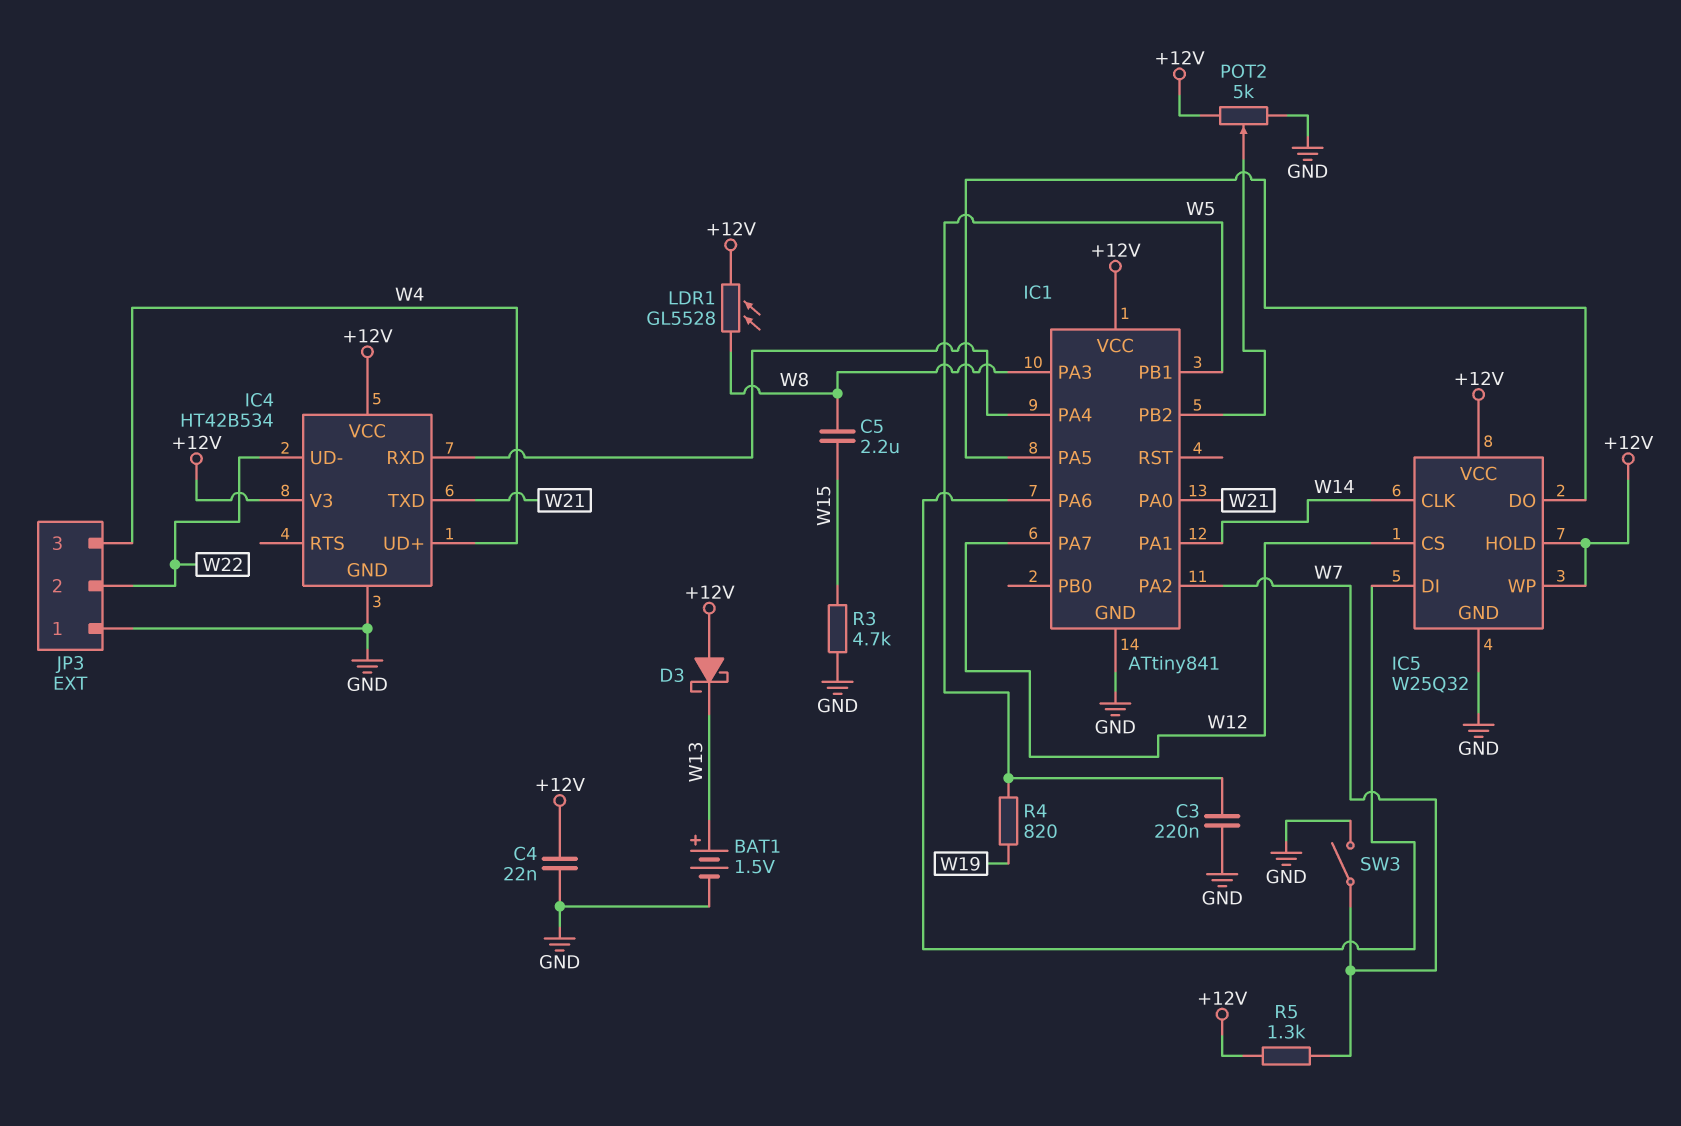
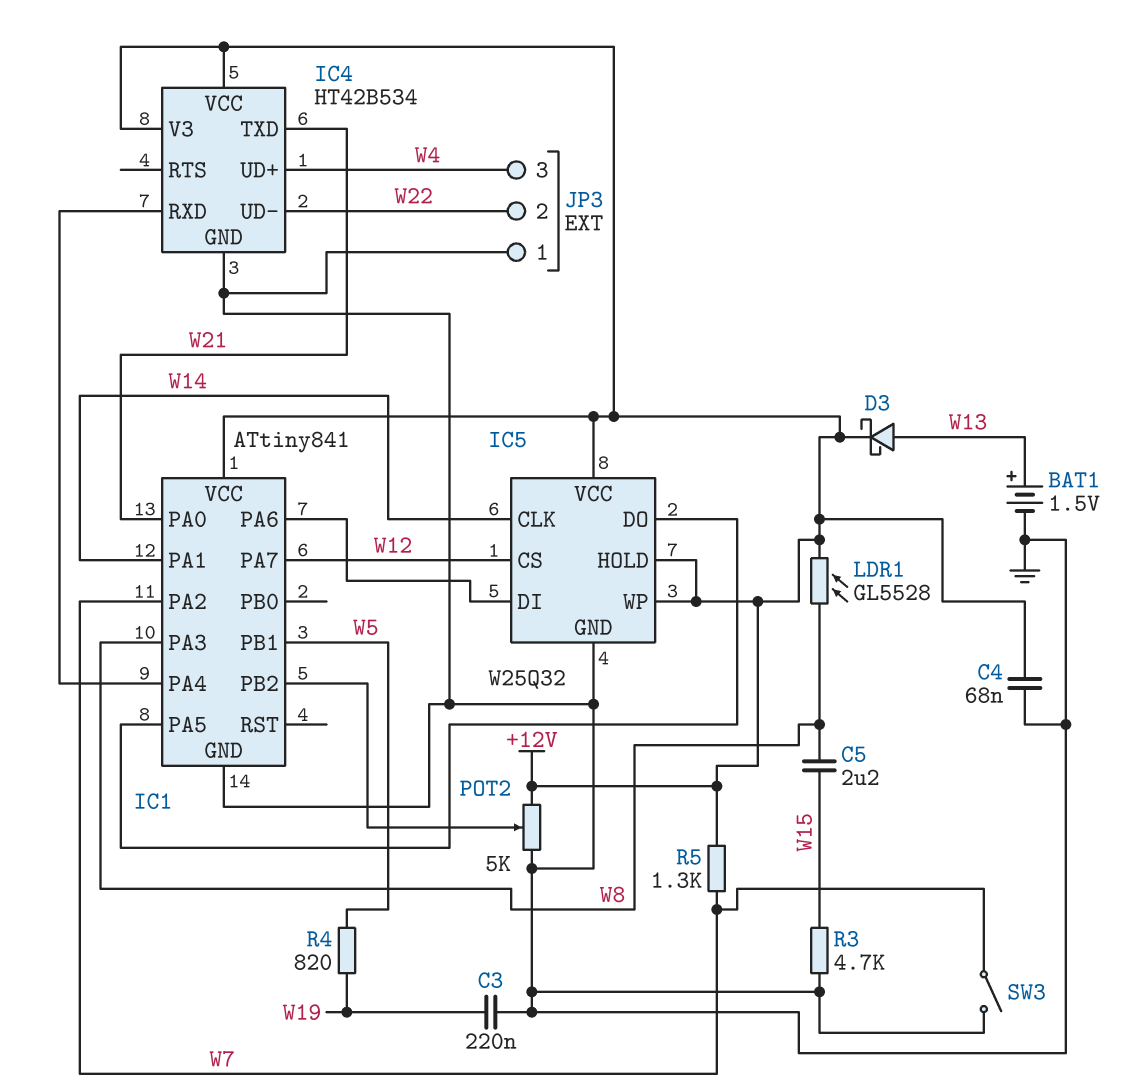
C3: 220nF (GND, W5) -> 220nF (GND, W19)
C4: 22nF (+12V, GND) -> 68nF (+12V, GND)
D3: schottky (A +12V, K W13) -> schottky (A W13, K +12V)

